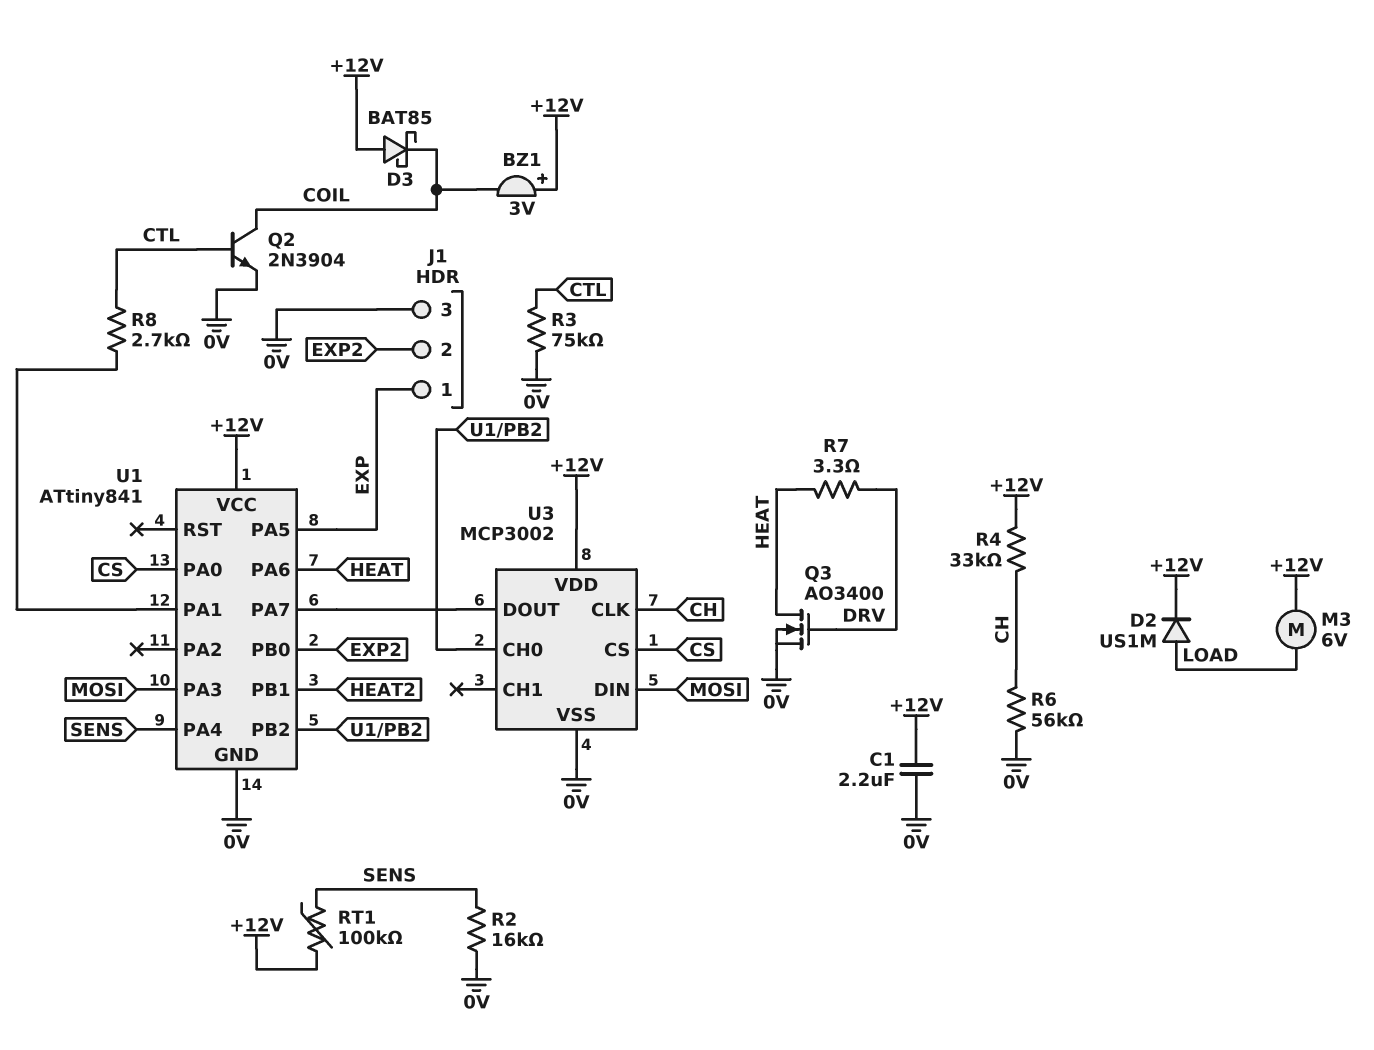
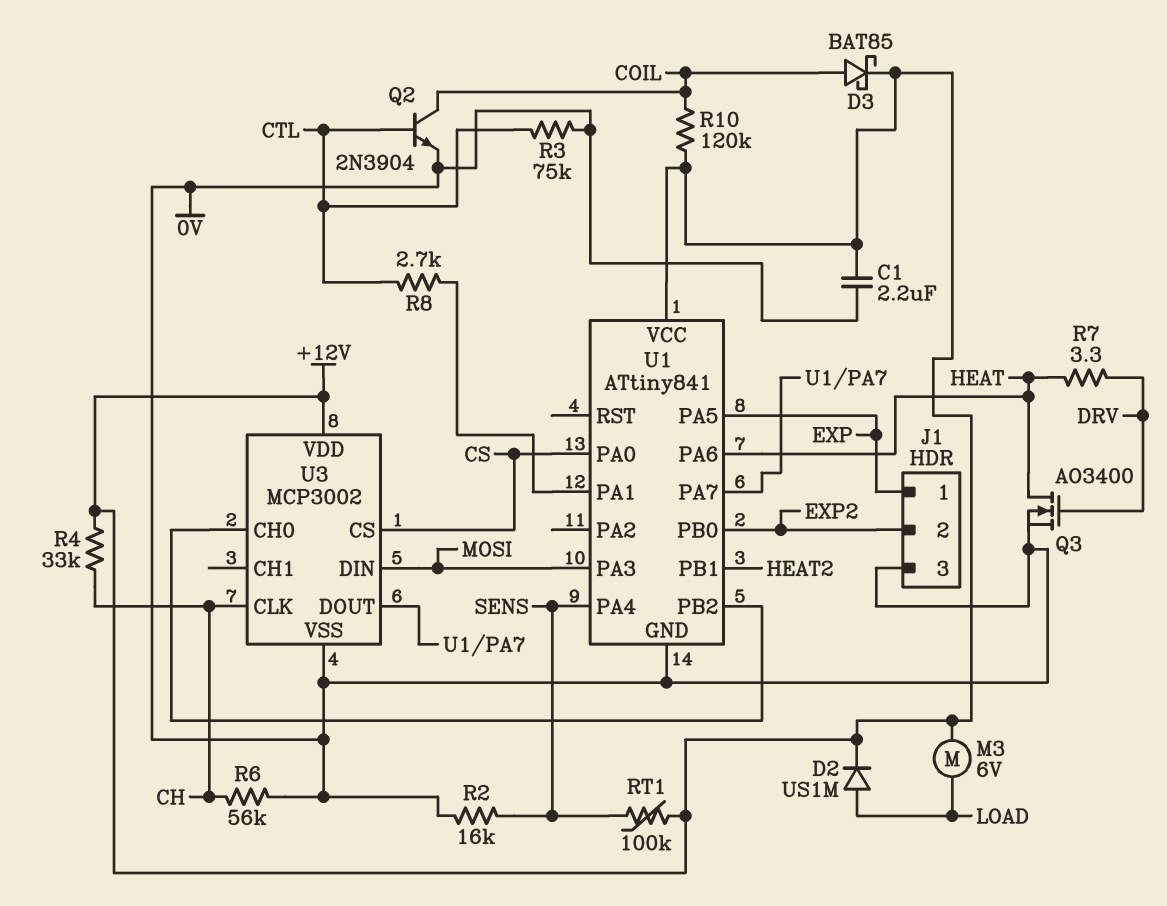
BZ1: buzzer 3V (plus +12V, minus COIL) -> none
D3: schottky BAT85 (A +12V, K COIL) -> schottky BAT85 (A COIL, K +12V)
R10: none -> 120k (+12V, COIL)

